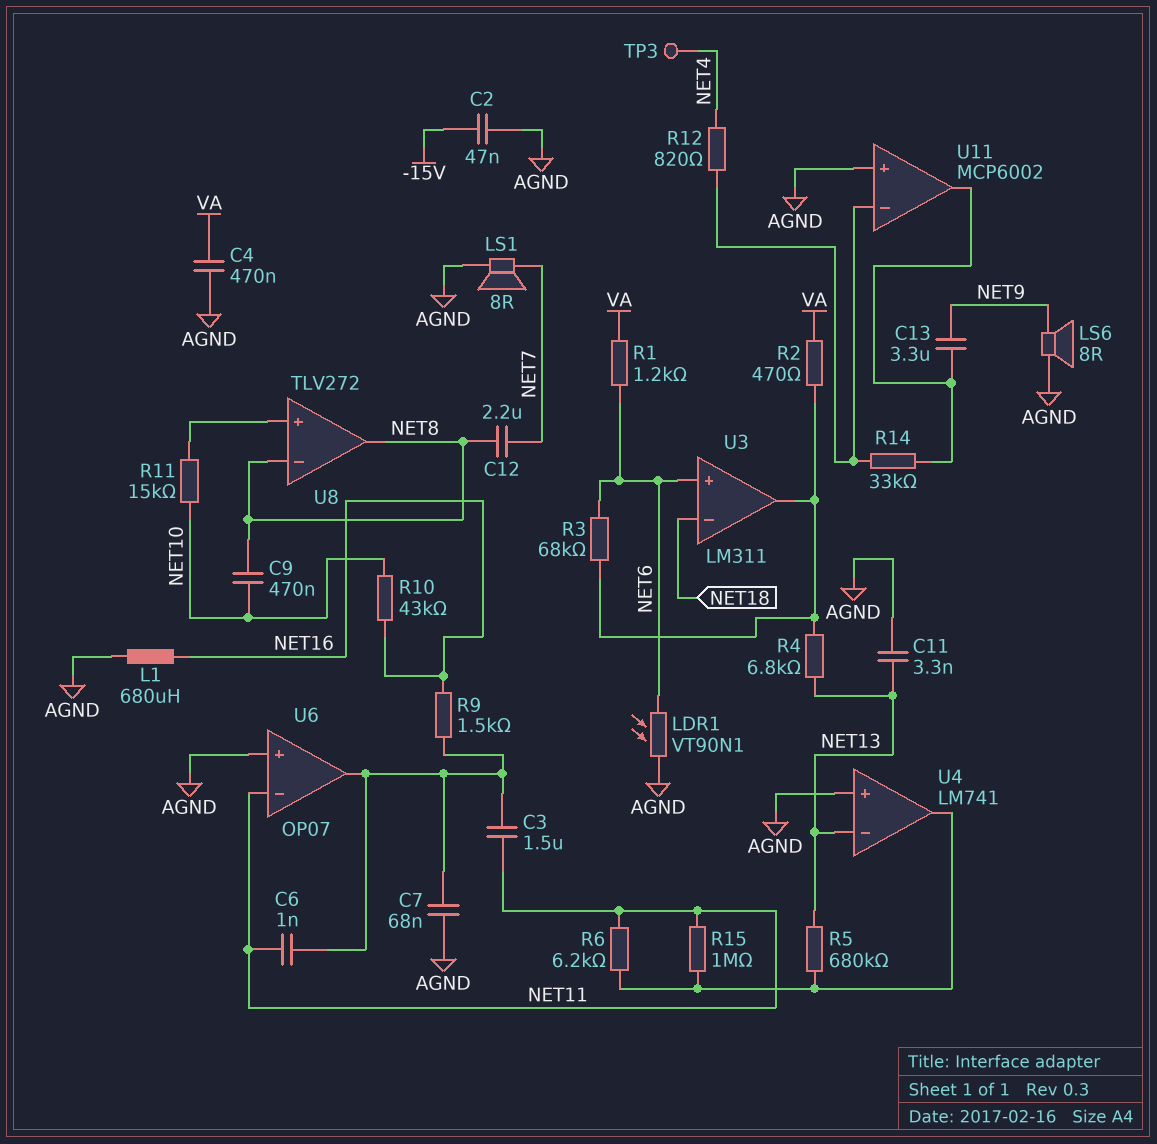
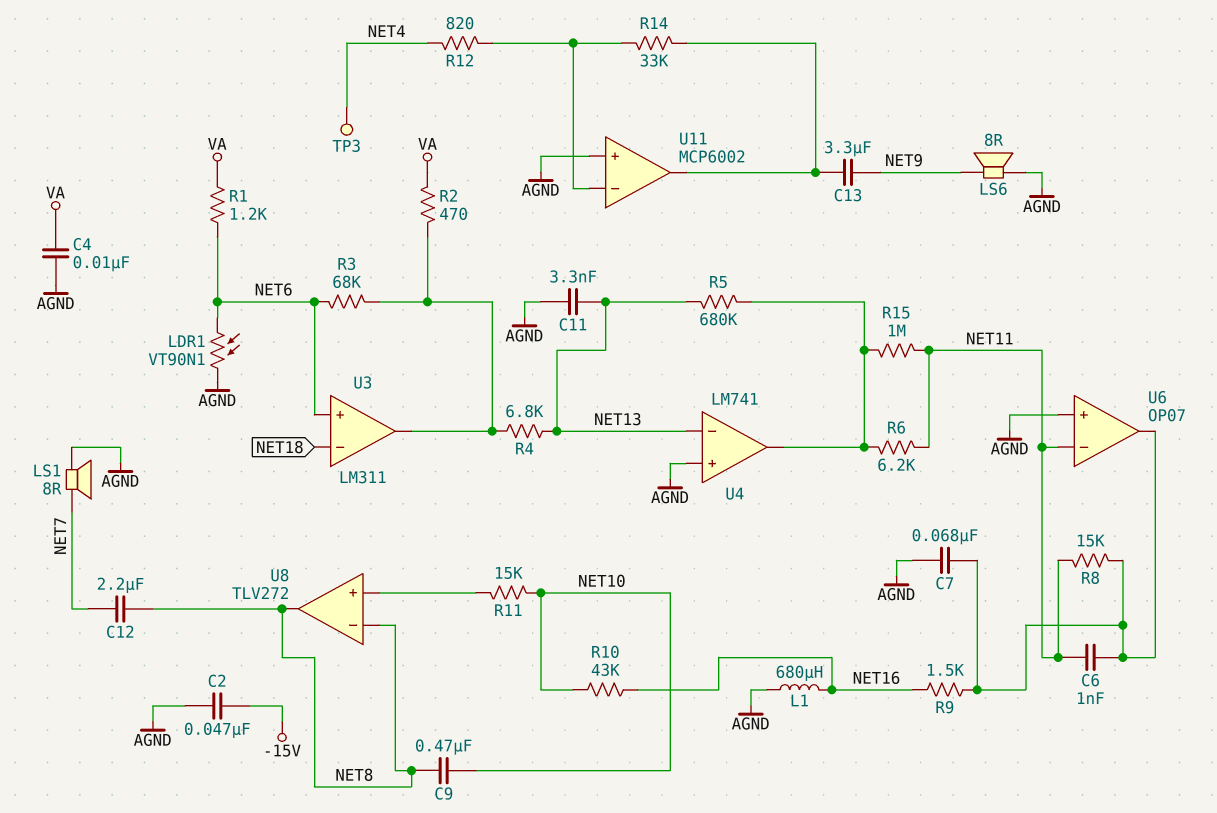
C3: 1.5uF (NET11, U6/out) -> none
C4: 470nF (AGND, VA) -> 10nF (AGND, VA)
R8: none -> 15k (NET11, U6/out)

